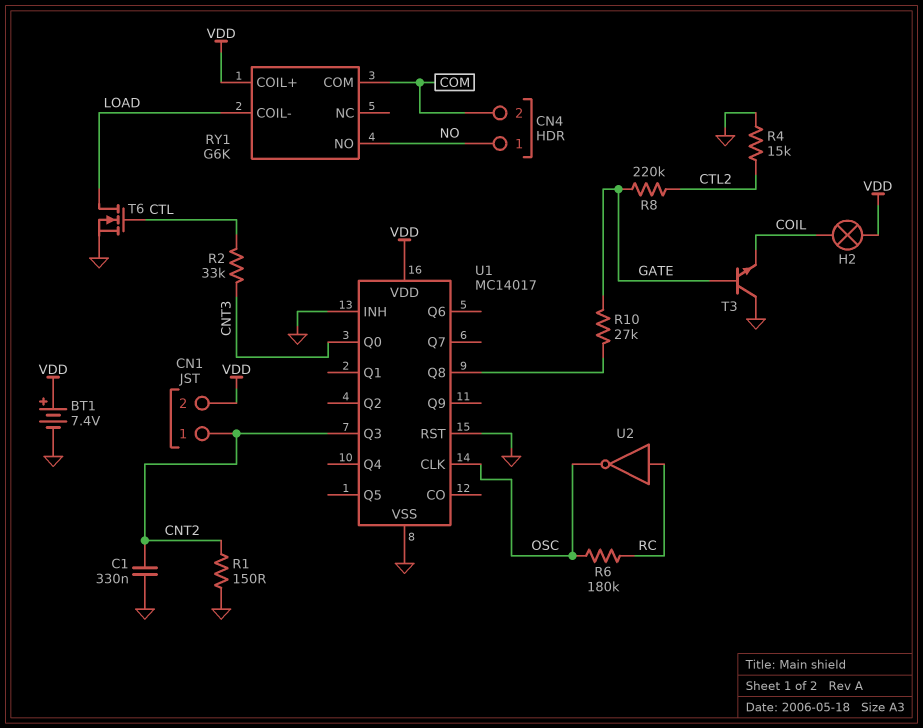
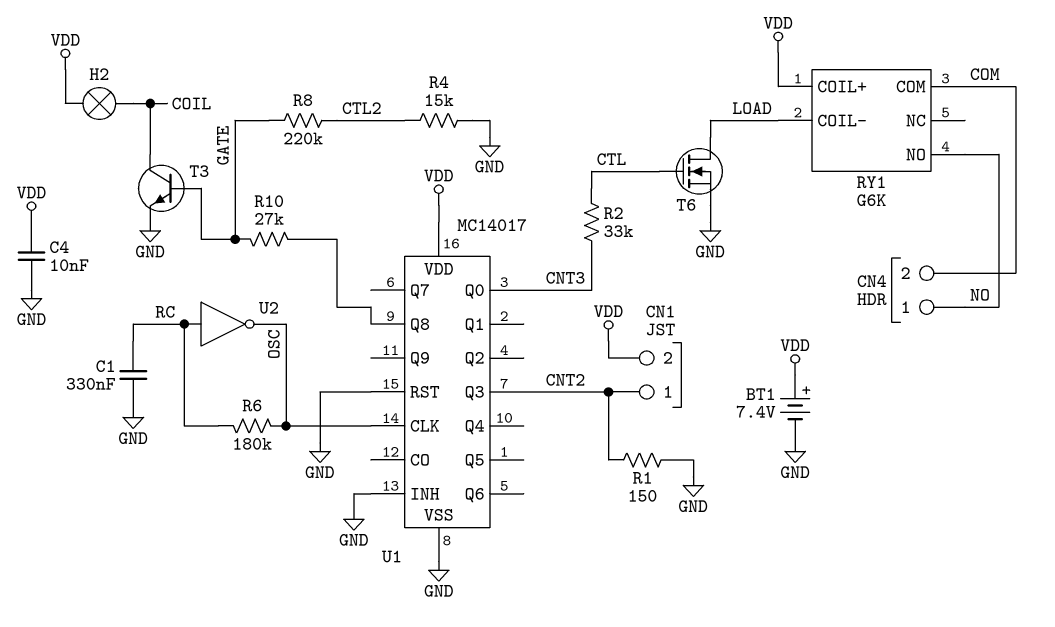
C1: 330nF (CNT2, GND) -> 330nF (GND, RC)
C4: none -> 10nF (GND, VDD)
T3: NPN (B GATE, C GND, E COIL) -> NPN (B GATE, C COIL, E GND)

